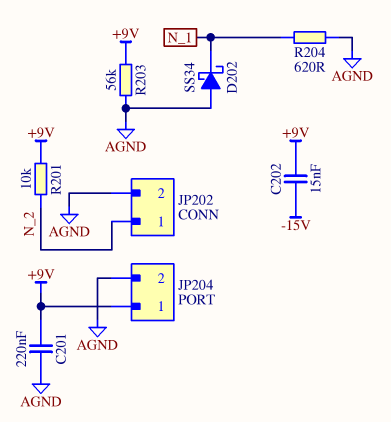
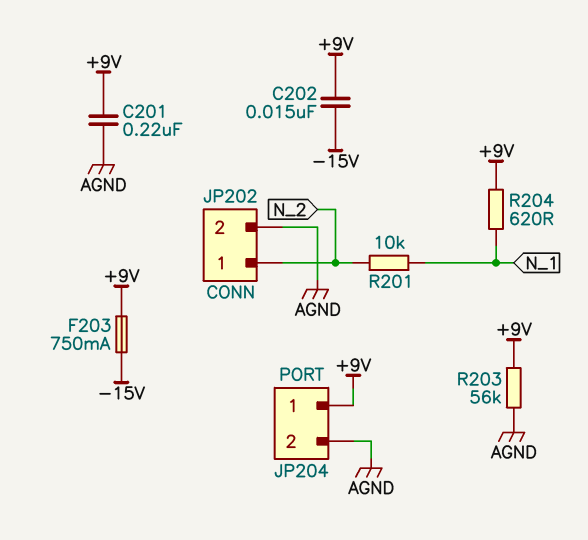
D202: schottky SS34 (A AGND, K N_1) -> none
F203: none -> 750mA (+9V, -15V)
R201: 10k (+9V, N_2) -> 10k (N_1, N_2)
R204: 620 (AGND, N_1) -> 620 (+9V, N_1)

